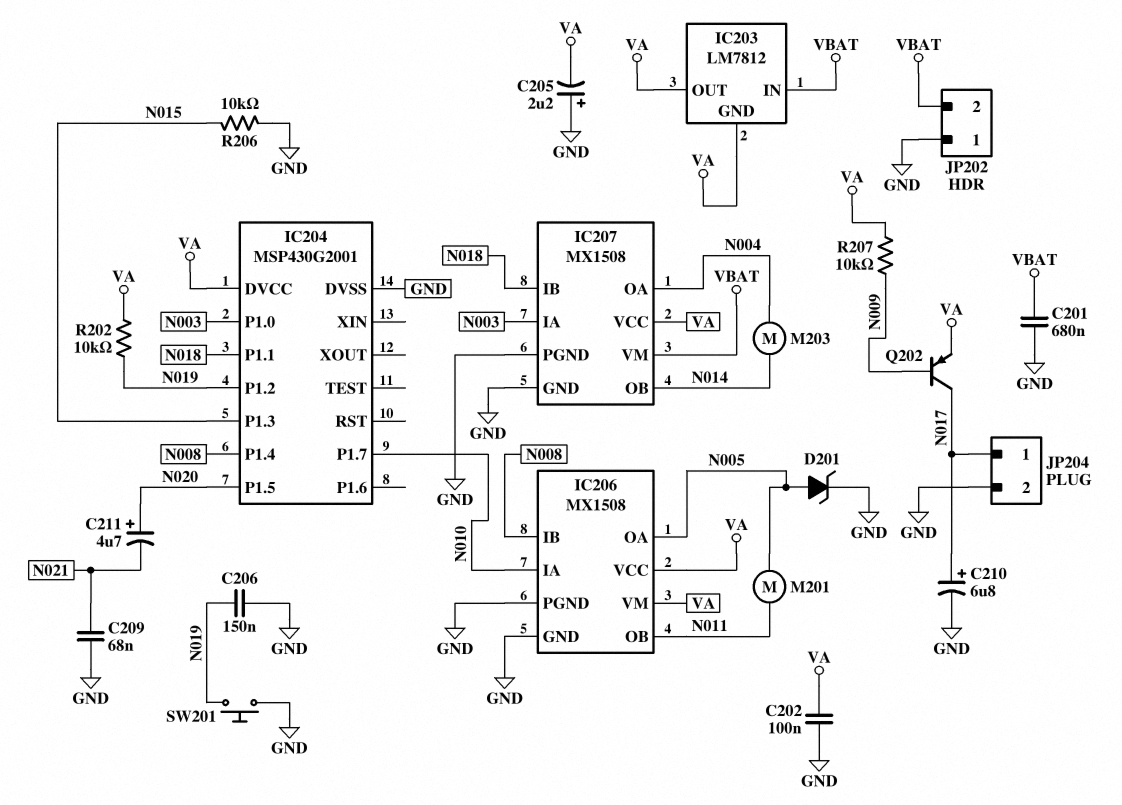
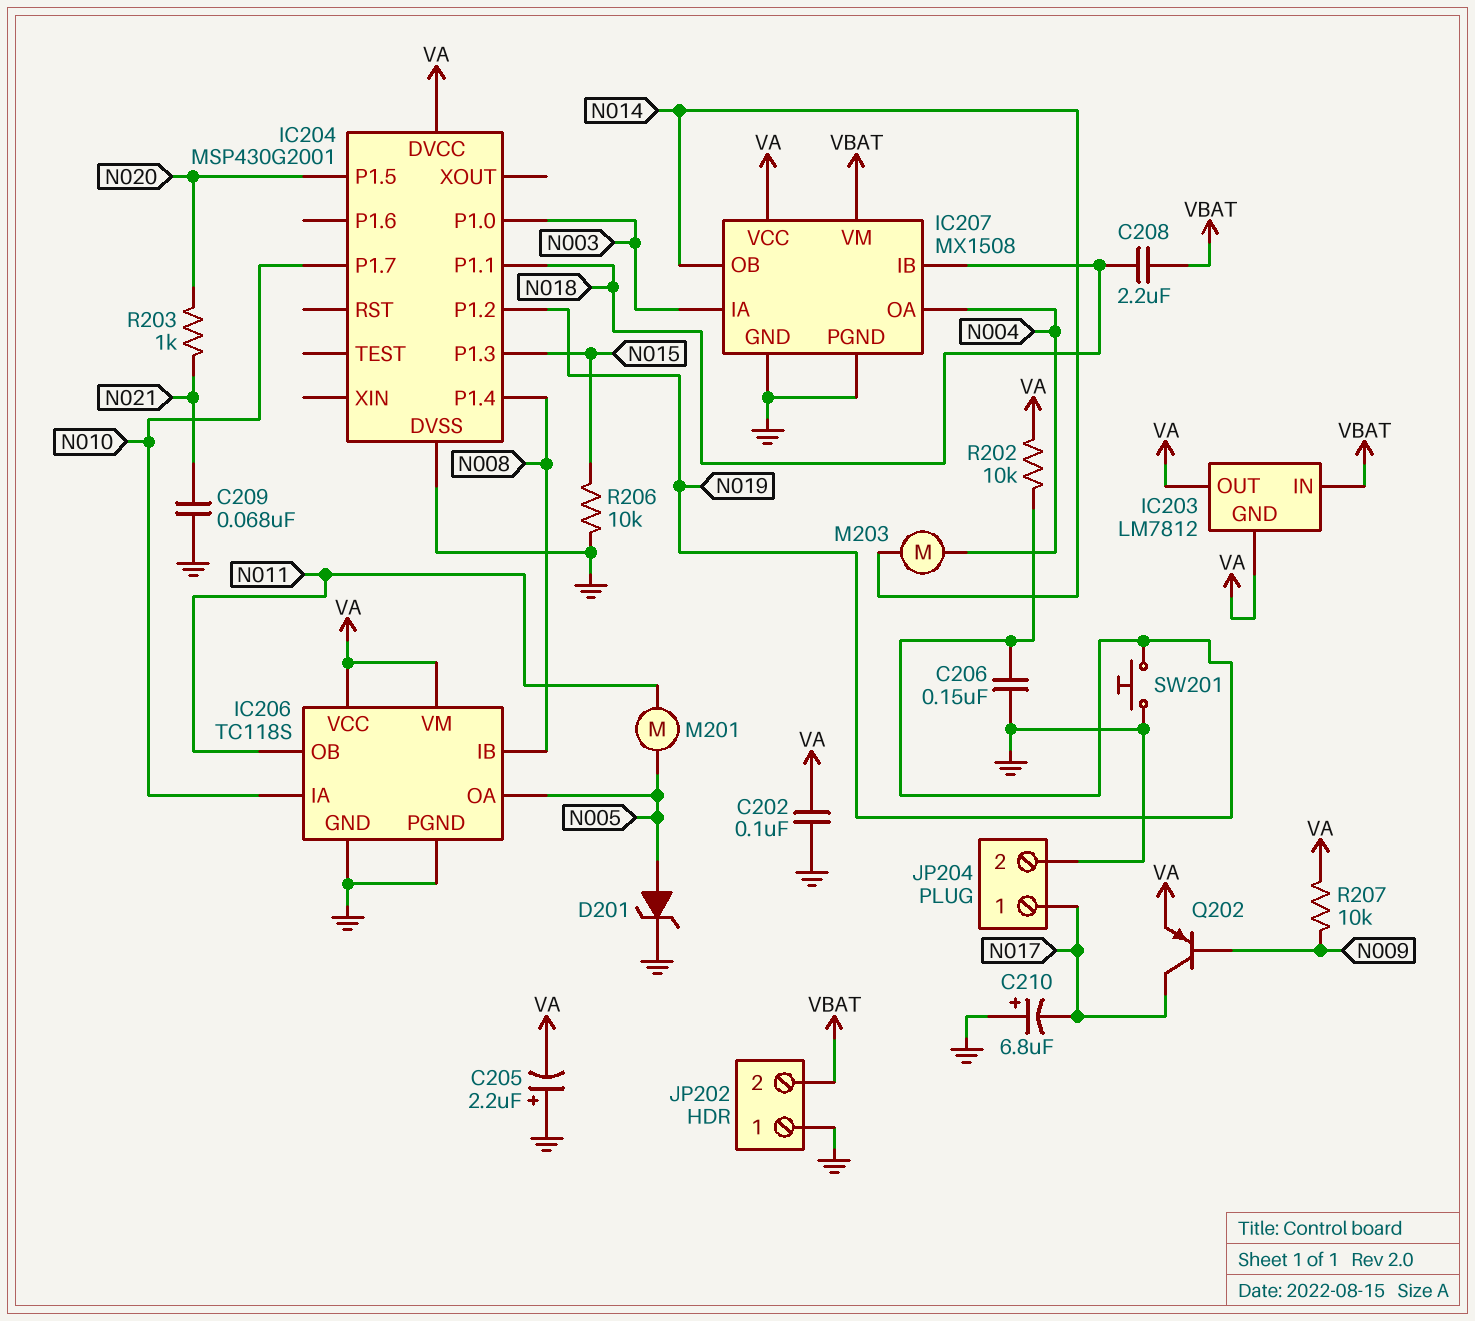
C201: 680nF (GND, VBAT) -> none
C208: none -> 2.2uF (N018, VBAT)
C210: 6.8uF (plus N017, minus GND) -> 6.8uF (plus GND, minus N017)
C211: 4.7uF (plus N020, minus N021) -> none
IC206: MX1508 -> TC118S
R203: none -> 1k (N020, N021)

